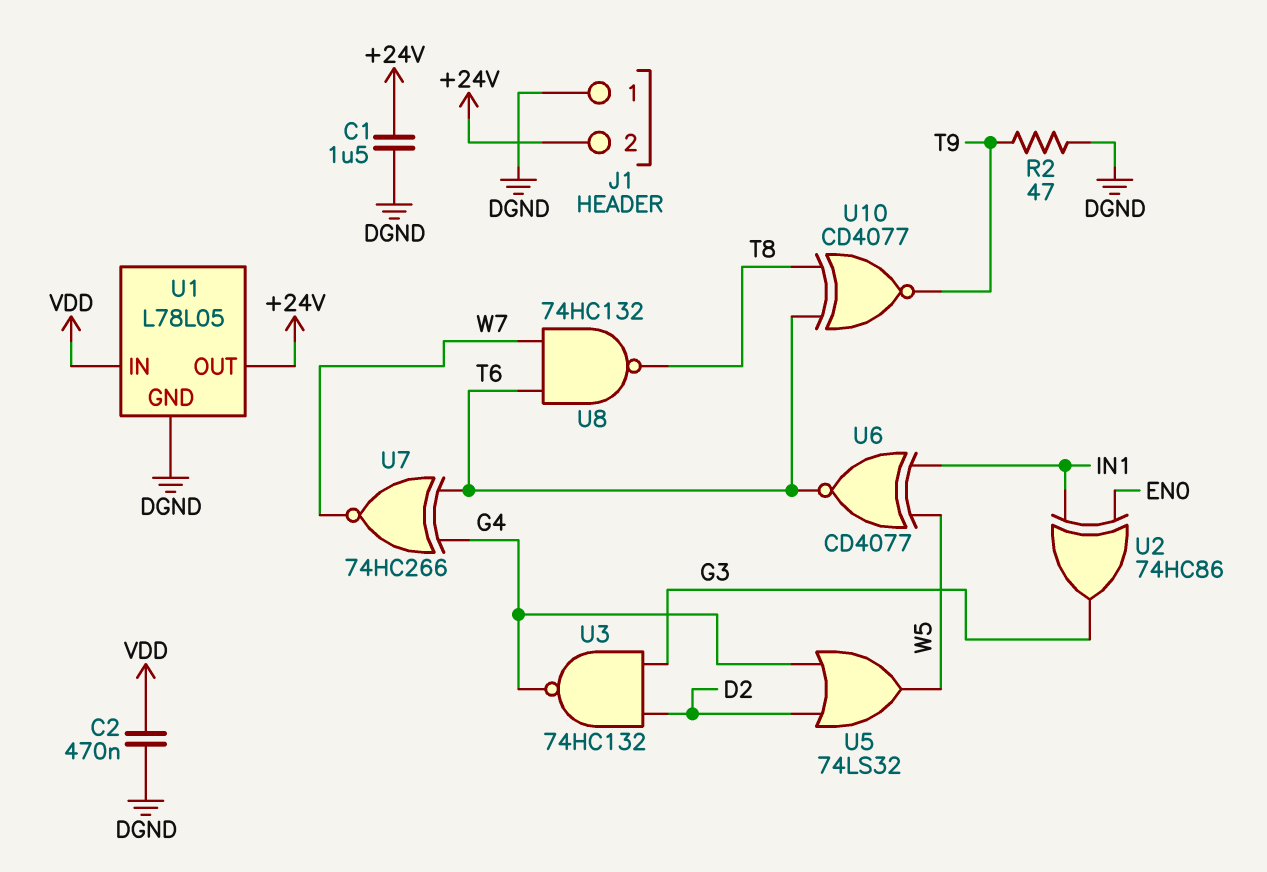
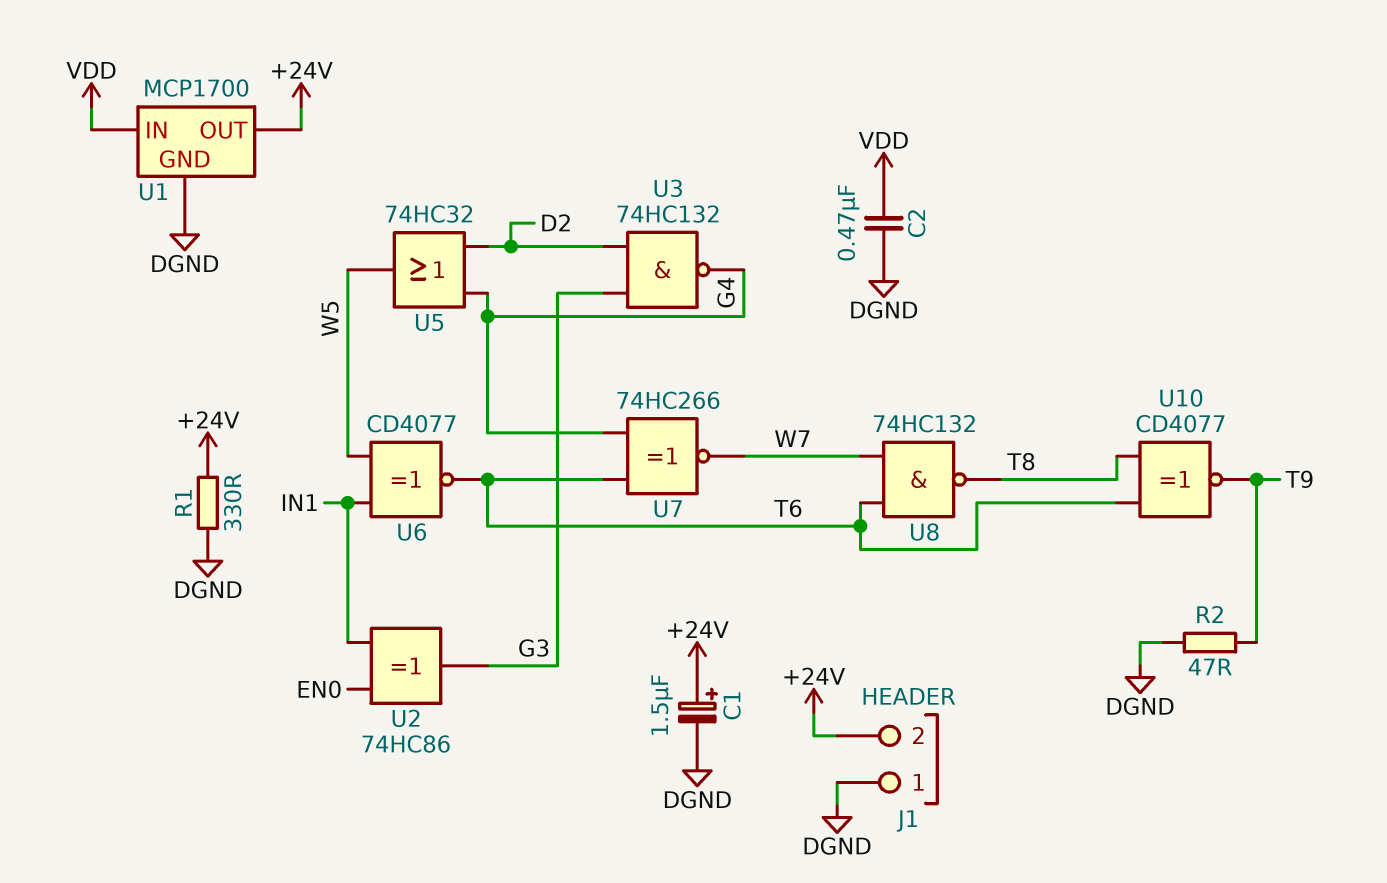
C1: 1.5uF (+24V, DGND) -> 1.5uF (plus +24V, minus DGND)
R1: none -> 330 (+24V, DGND)
U1: L78L05 -> MCP1700
U5: OR 74LS32 (in D2, in G4, out W5) -> OR 74HC32 (in D2, in G4, out W5)

